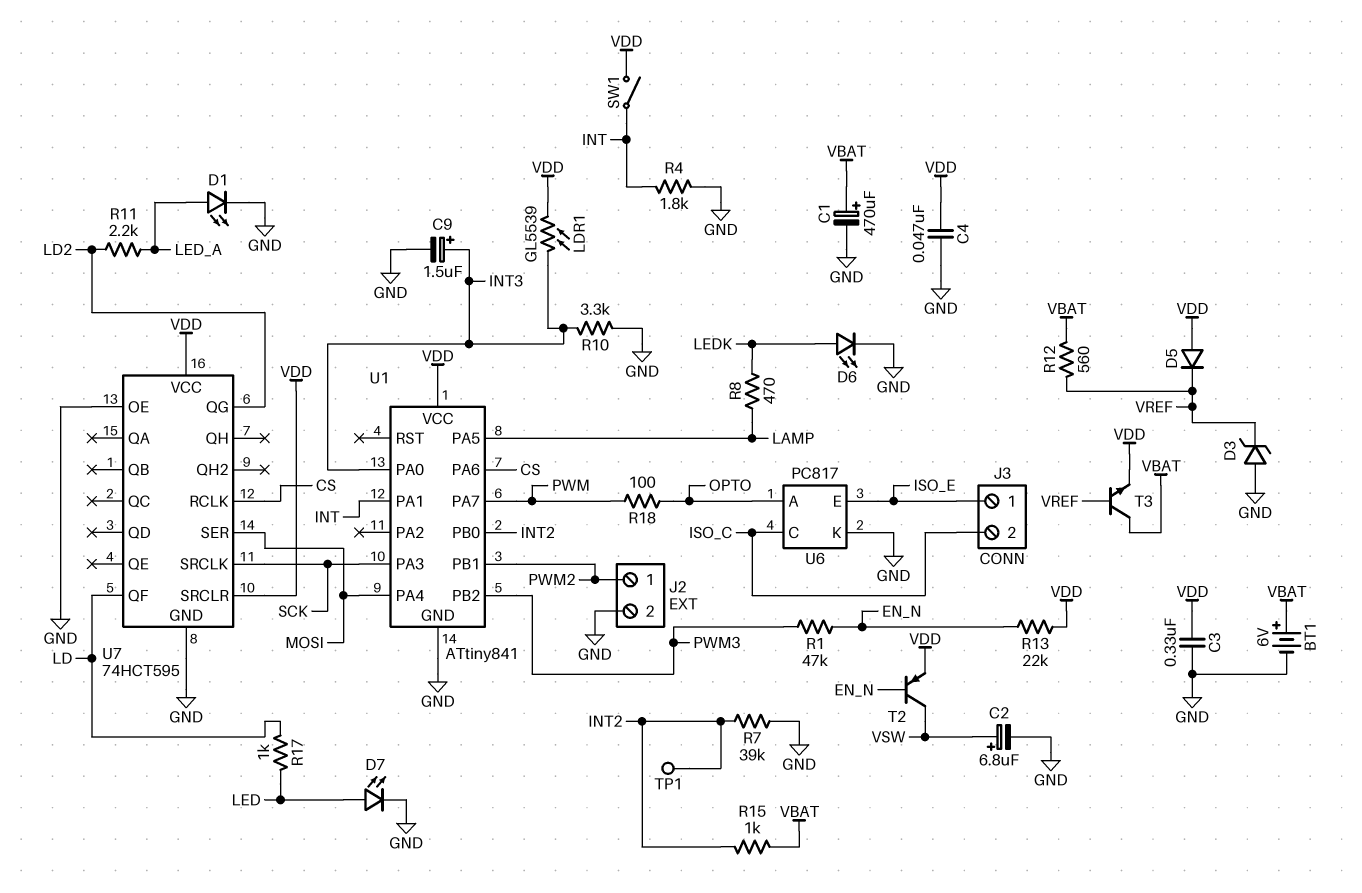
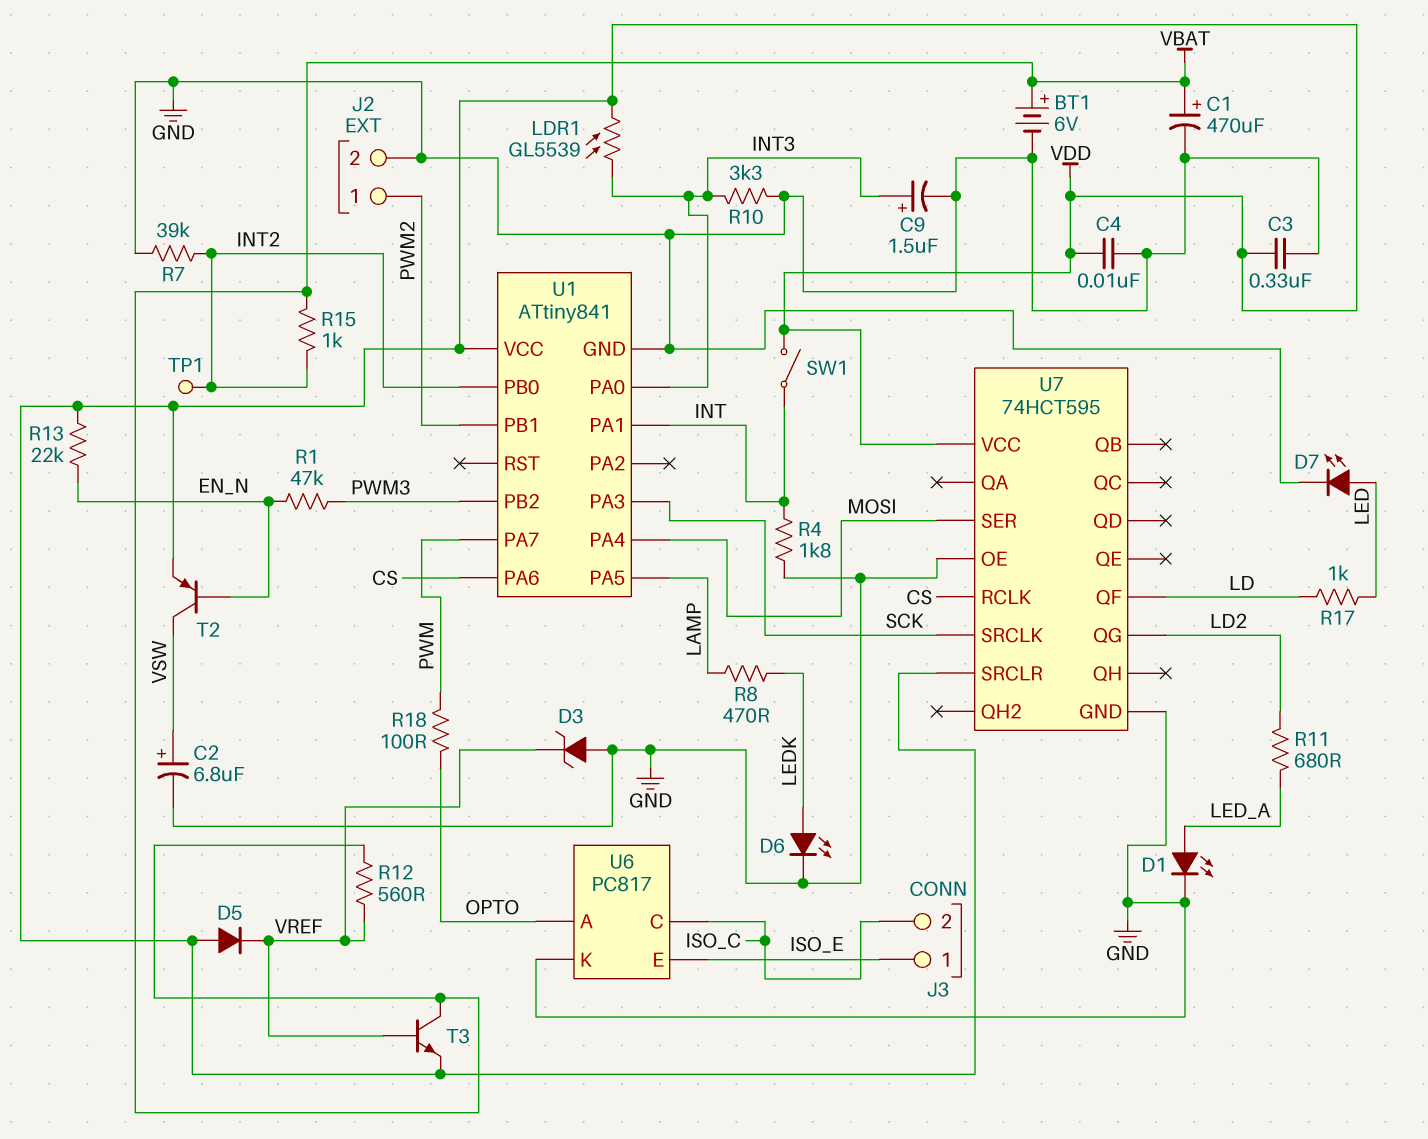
C4: 47nF (GND, VDD) -> 10nF (GND, VDD)
R11: 2.2k (LD2, LED_A) -> 680 (LD2, LED_A)

